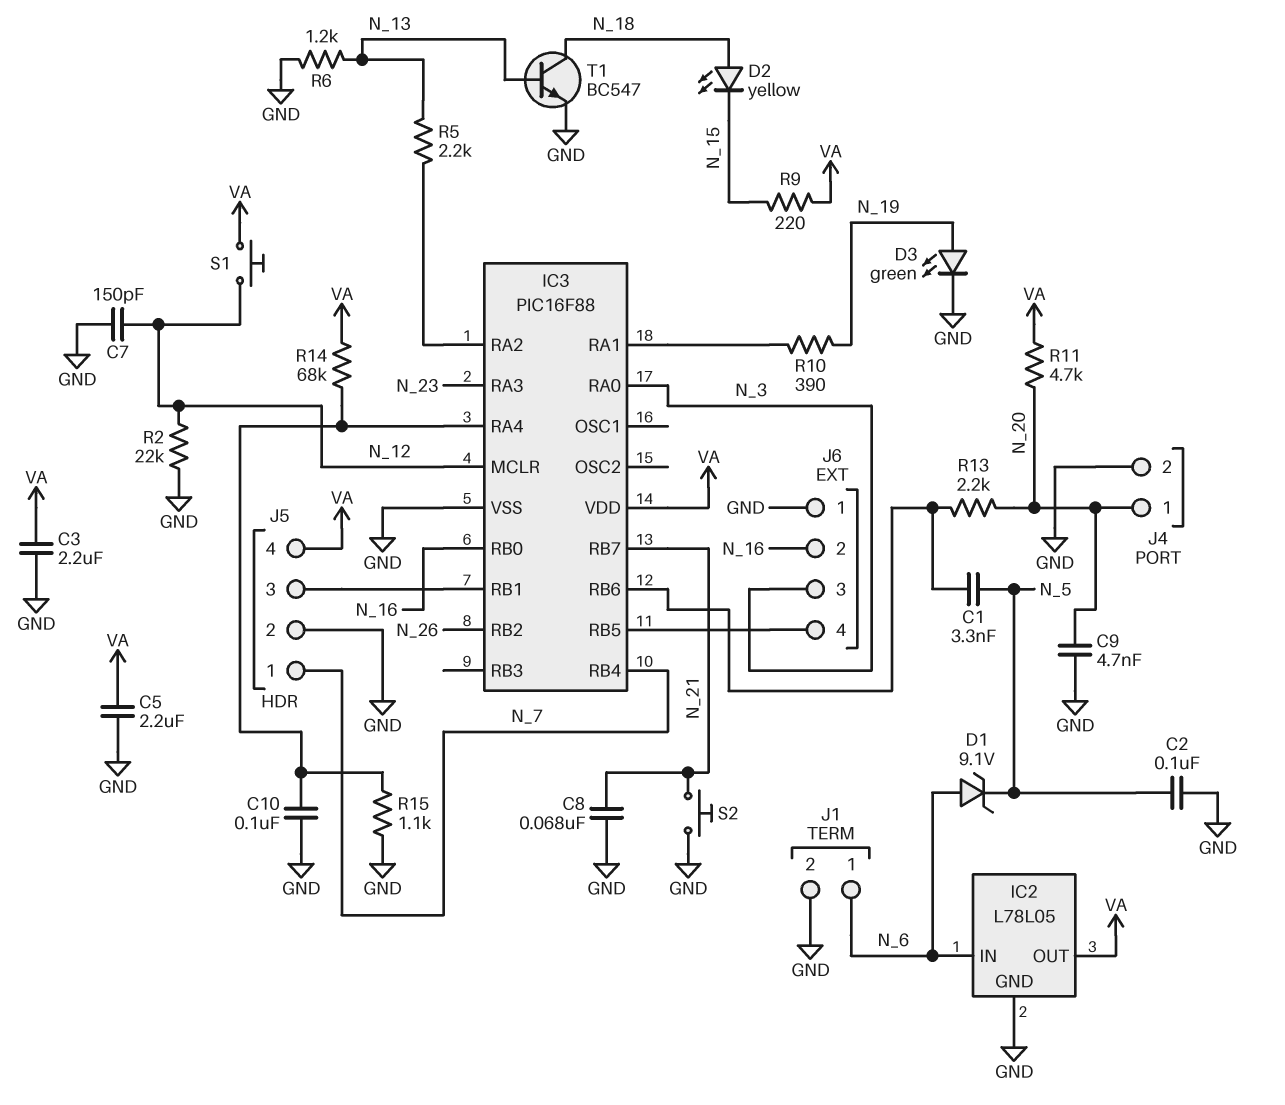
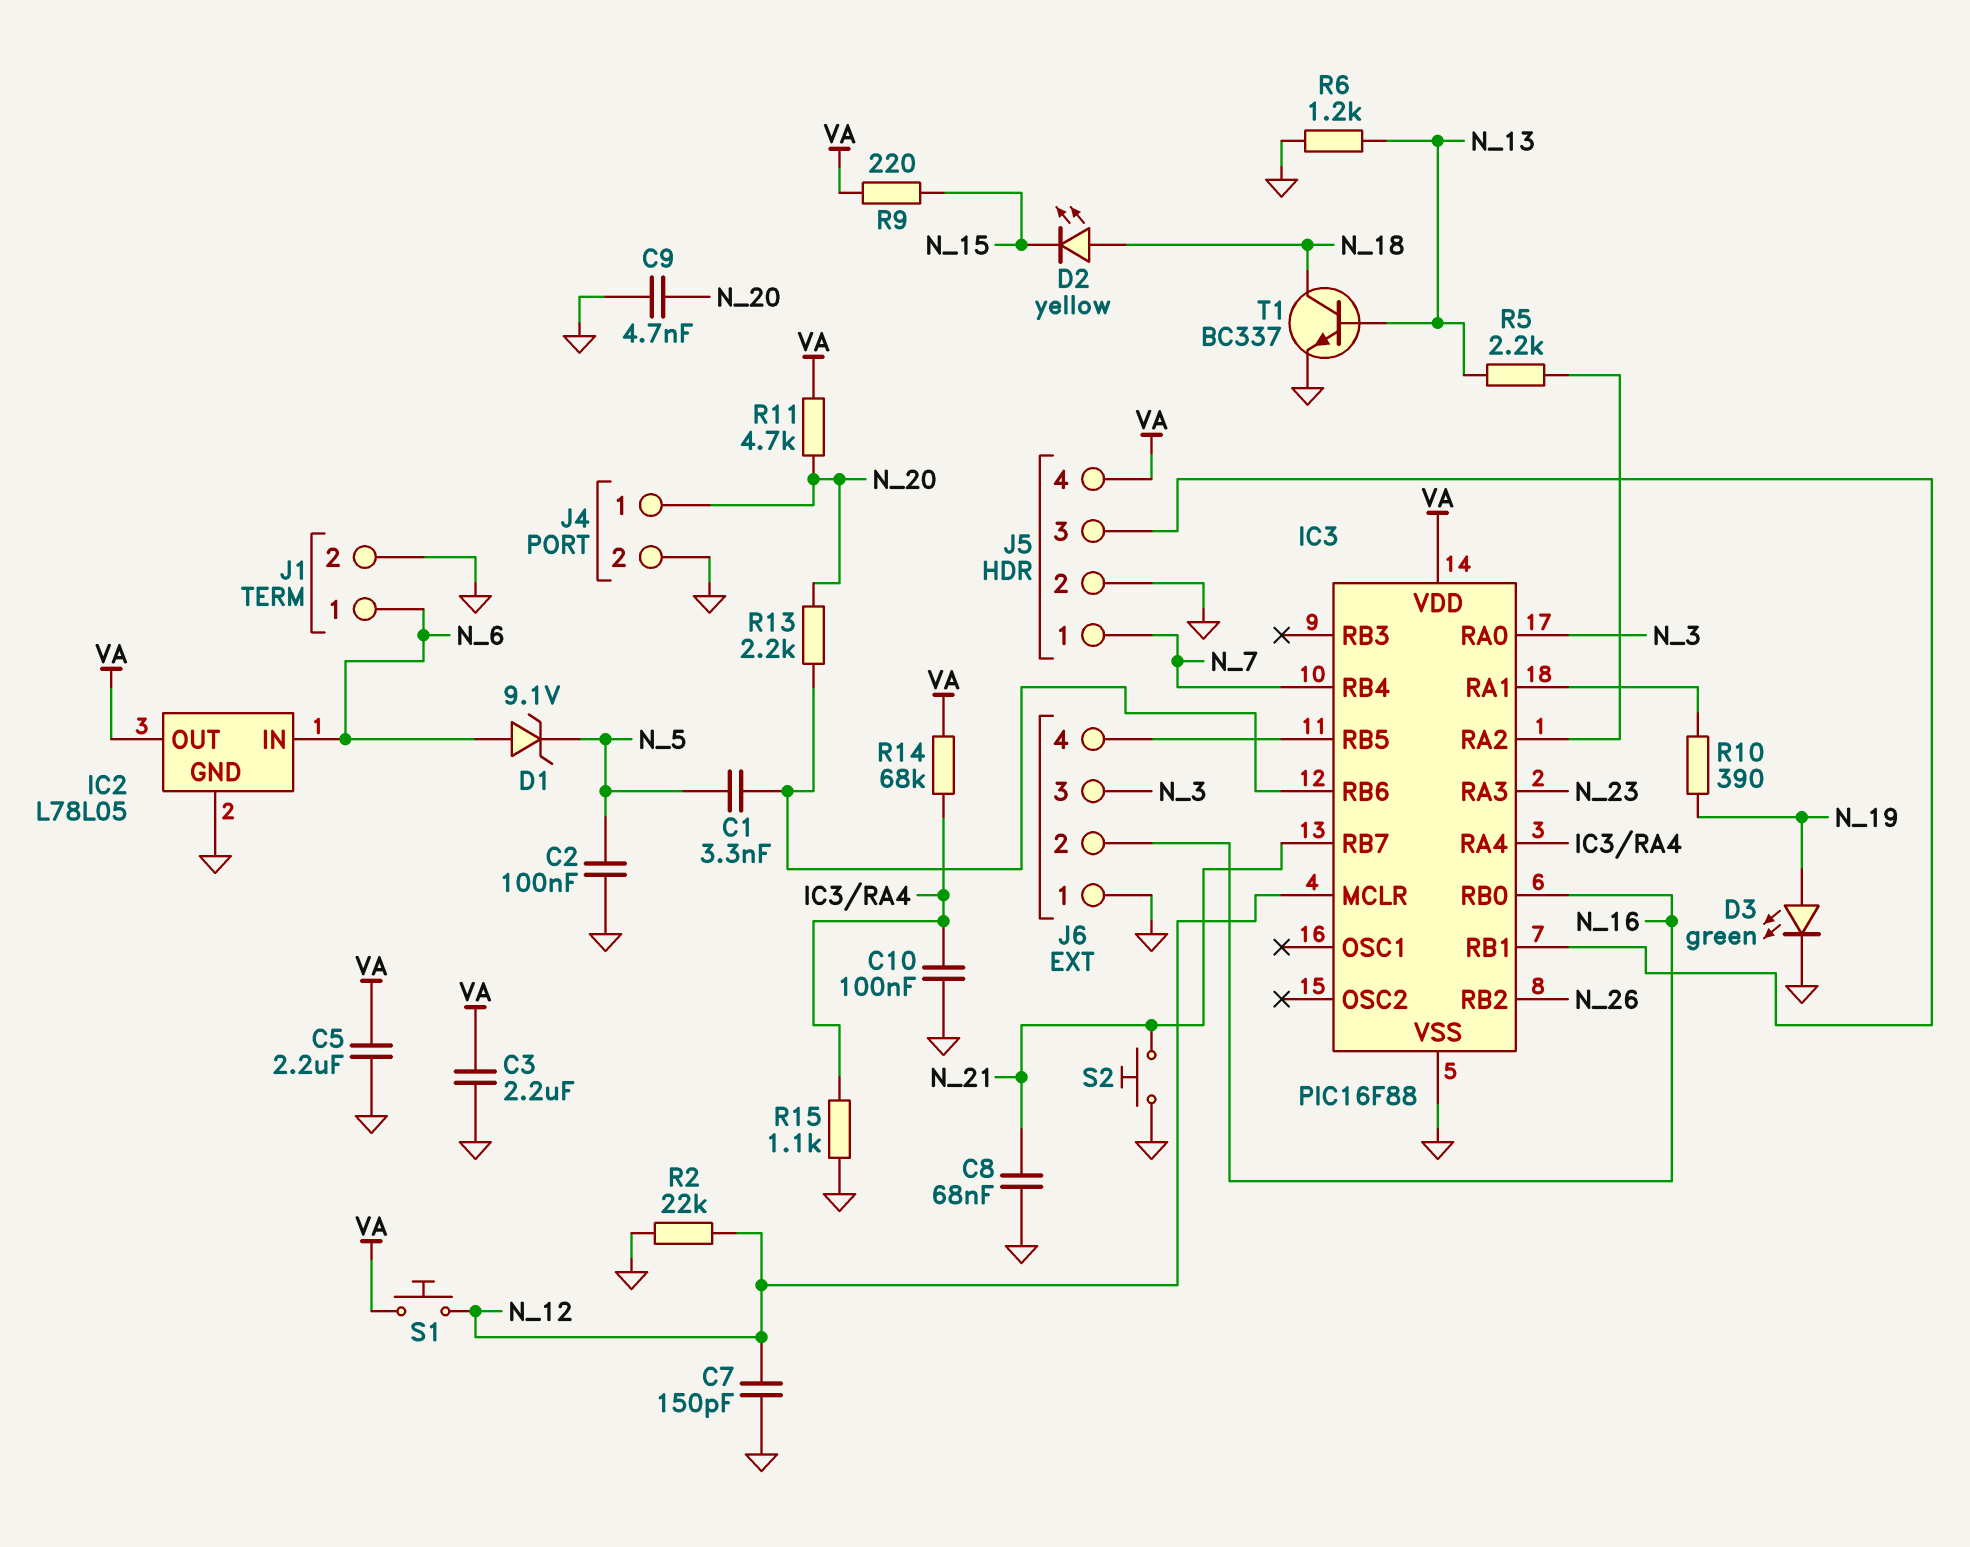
T1: NPN BC547 (B N_13, C N_18, E GND) -> NPN BC337 (B N_13, C N_18, E GND)

